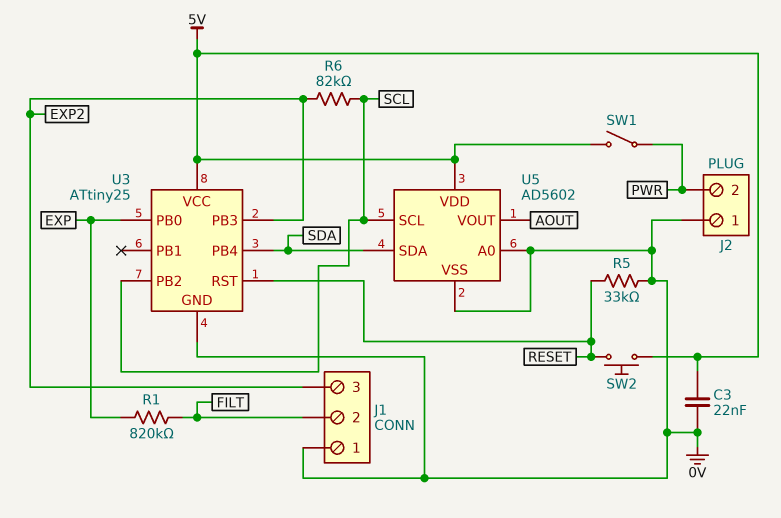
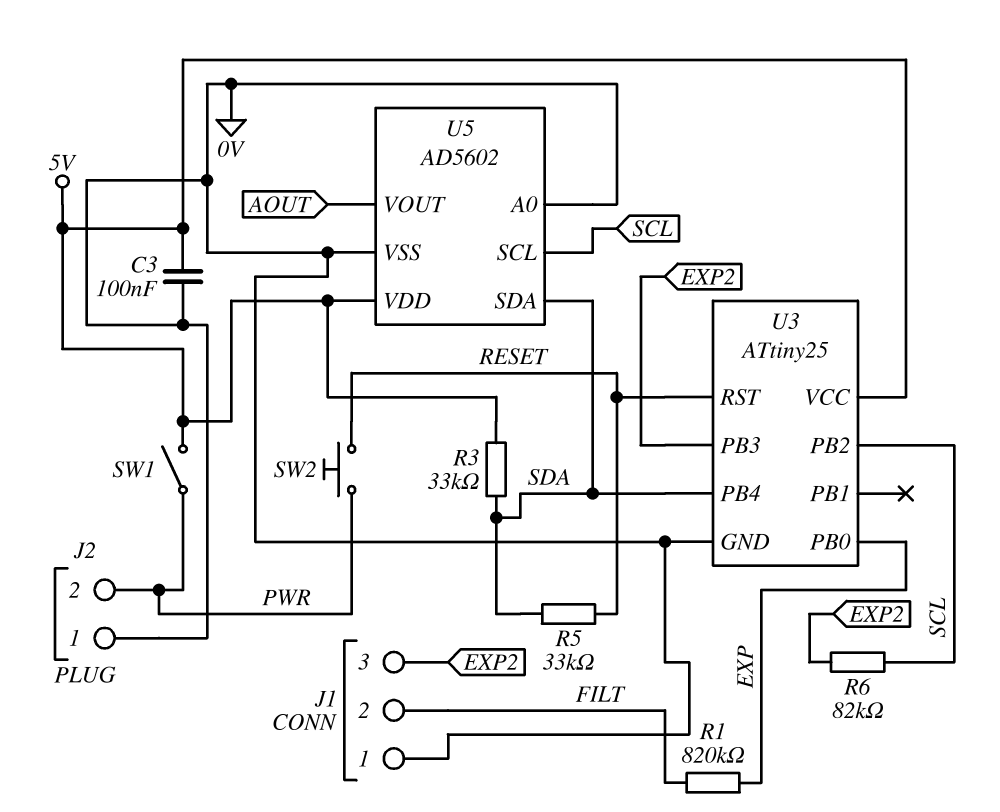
C3: 22nF (0V, 5V) -> 100nF (0V, 5V)
R3: none -> 33k (5V, SDA)
R5: 33k (0V, RESET) -> 33k (RESET, SDA)
SW2: button (5V, RESET) -> button (PWR, RESET)

